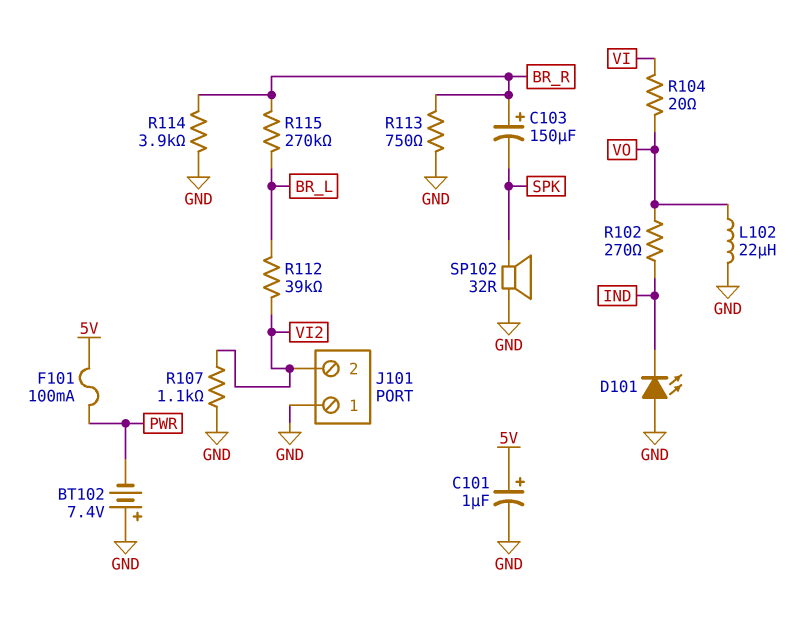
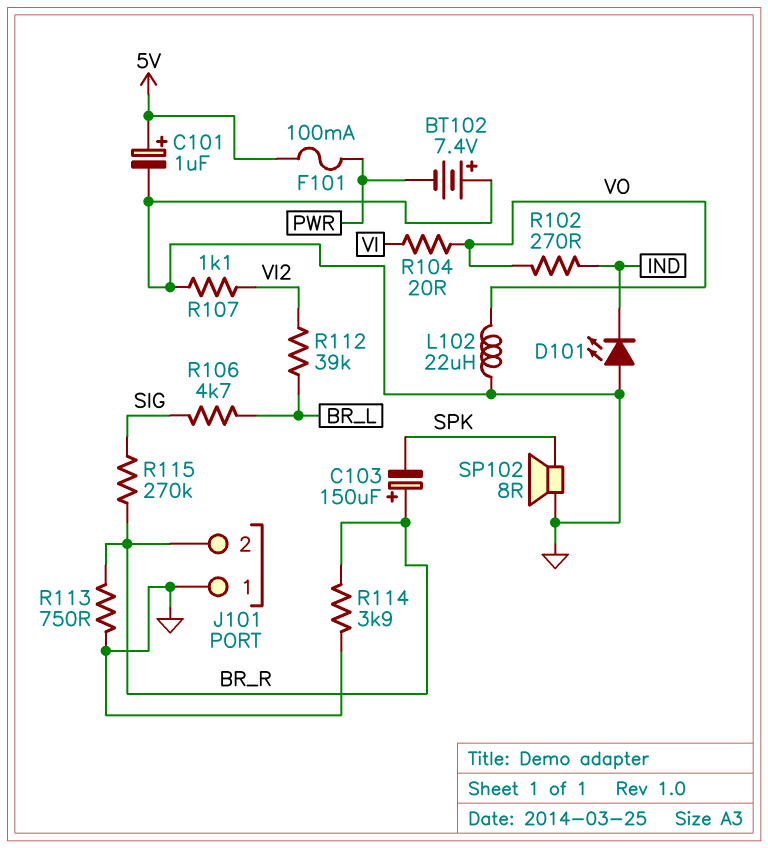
J101 pin 2: VI2 -> BR_R
R106: none -> 4.7k (BR_L, SIG)
R115: 270k (BR_L, BR_R) -> 270k (BR_R, SIG)
SP102: speaker 32R (GND, SPK) -> speaker 8R (GND, SPK)

